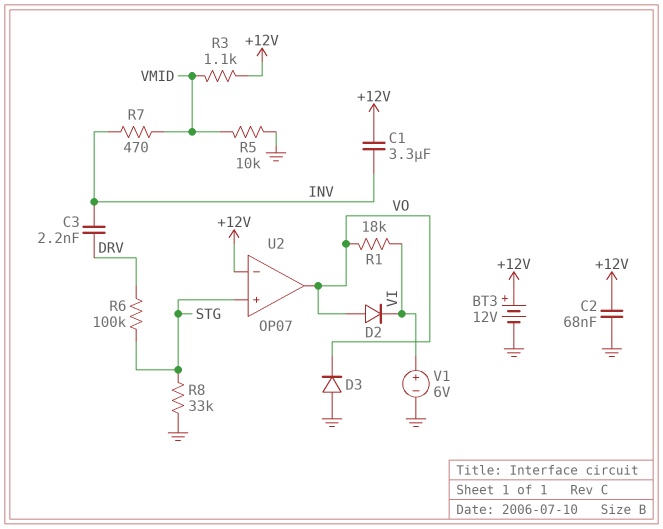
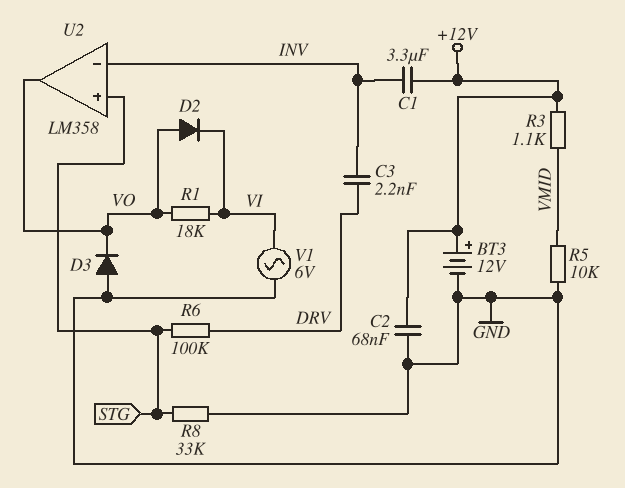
R7: 470 (INV, VMID) -> none
U2: OP07 -> LM358
U2 pin in-: +12V -> INV
V1: 6V (plus VI, minus GND) -> AC 6V (GND, VI)

